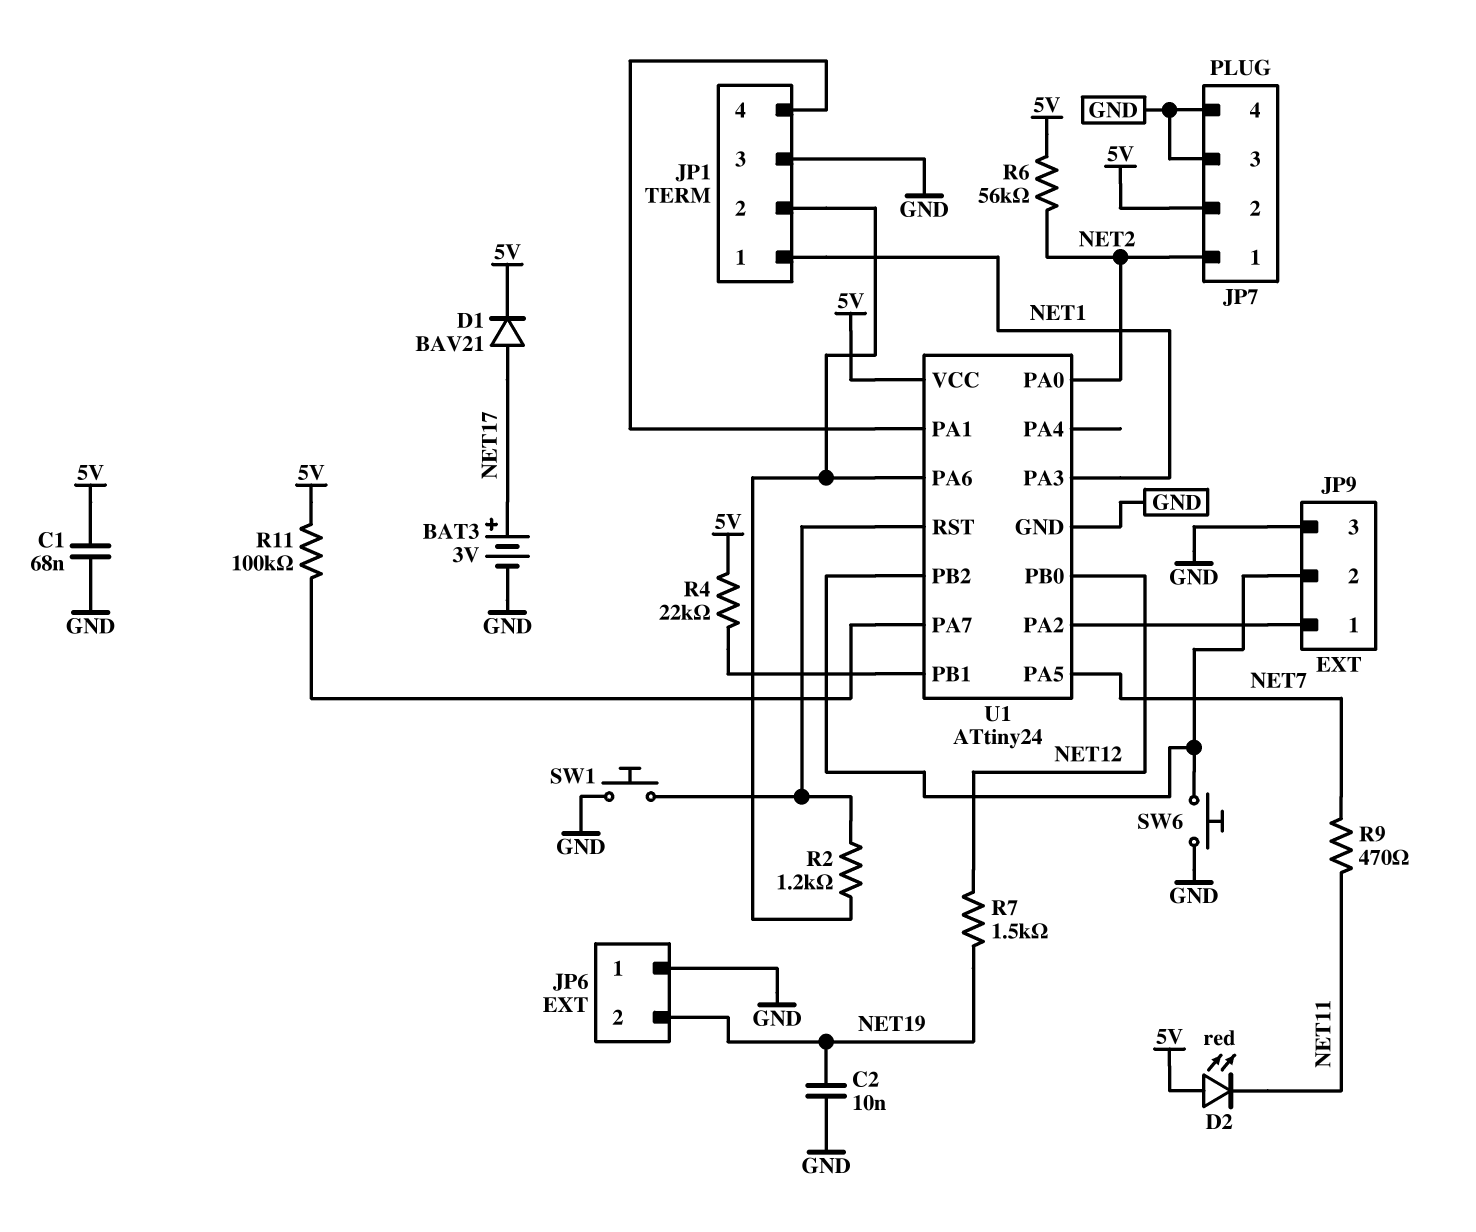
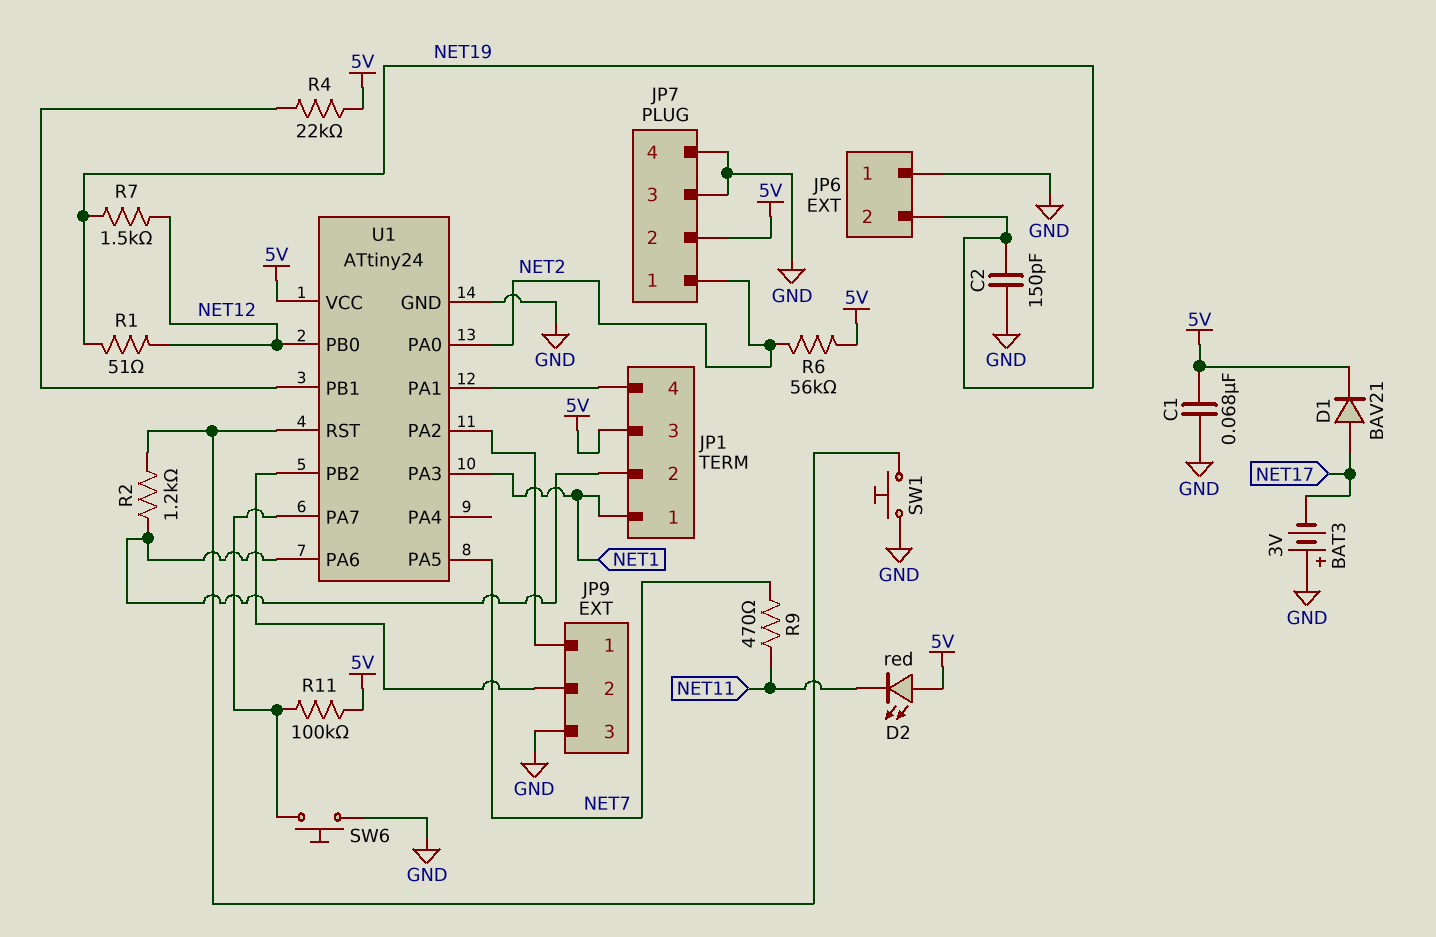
BAT3: 3V (plus NET17, minus GND) -> 3V (plus GND, minus NET17)
C2: 10nF (GND, NET19) -> 150pF (GND, NET19)
JP1 pin 3: GND -> 5V
R1: none -> 51 (NET12, NET19)
SW6: button (GND, JP9/2) -> button (GND, U1/PA7)

